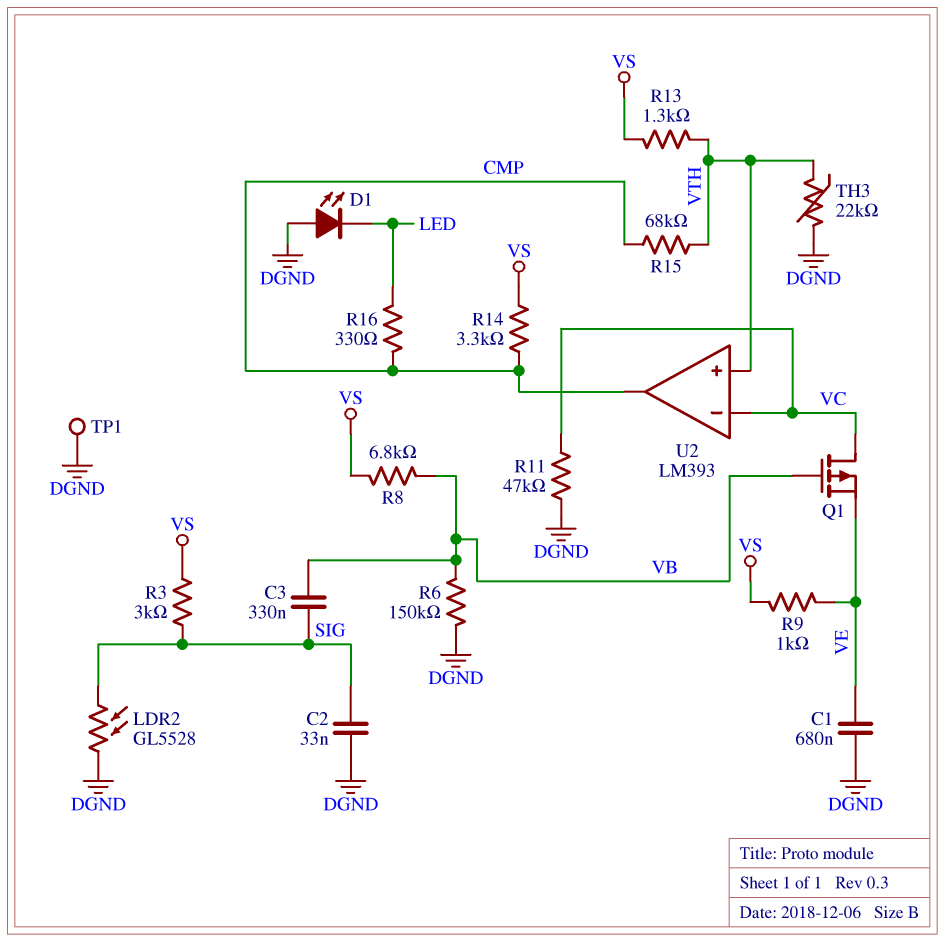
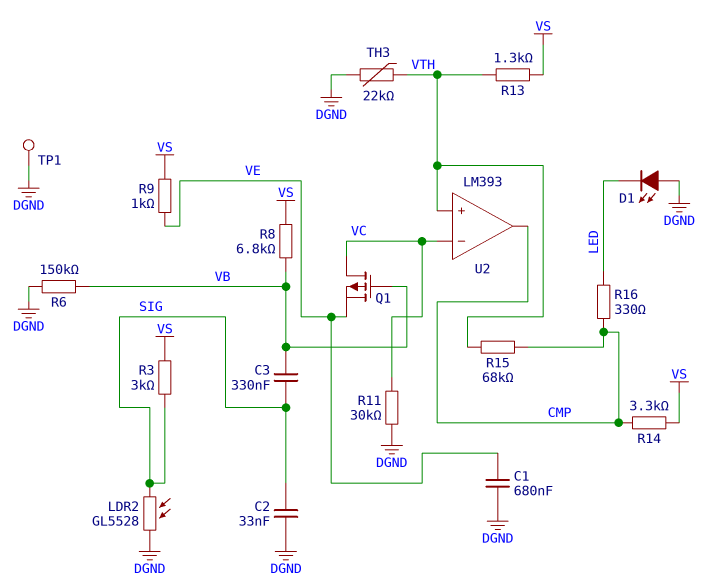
R11: 47k (DGND, VC) -> 30k (DGND, VC)

